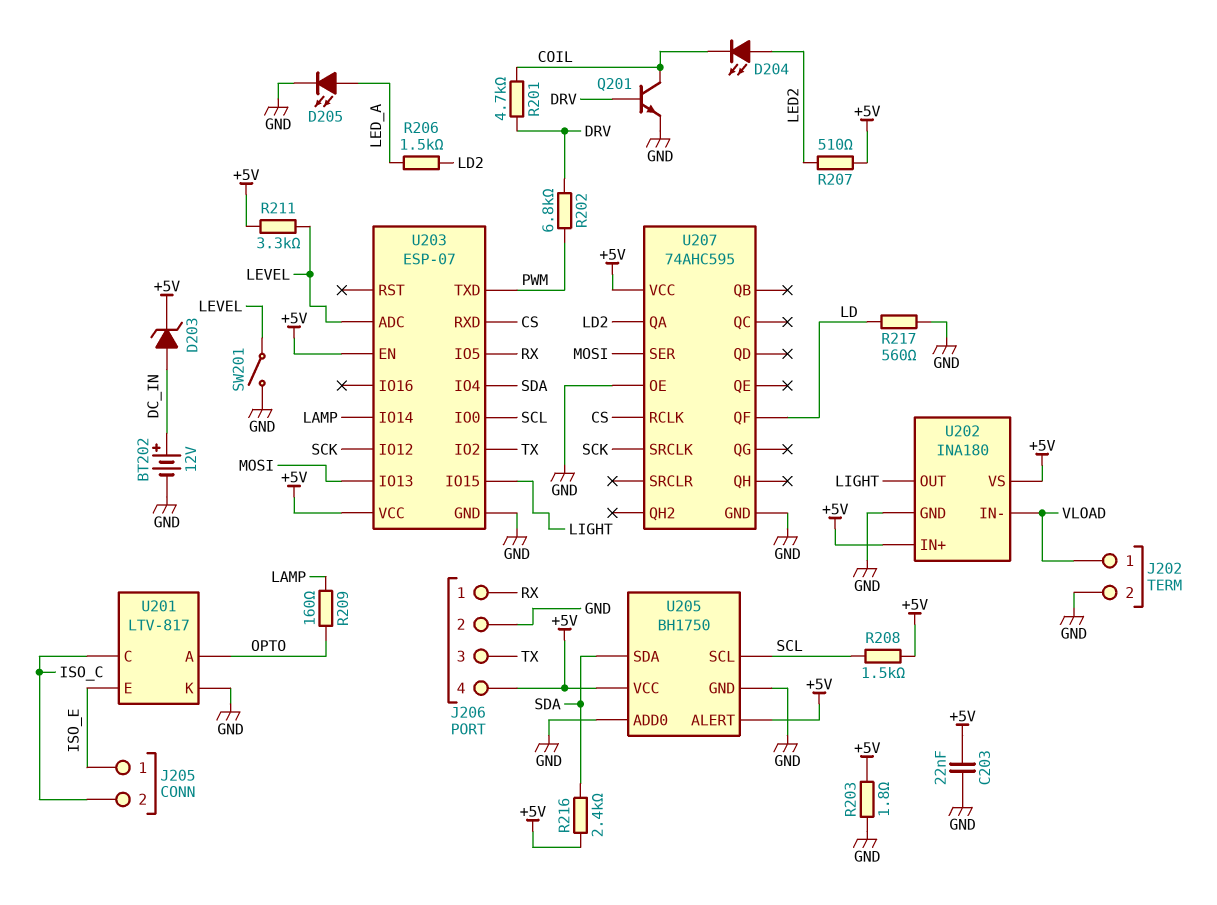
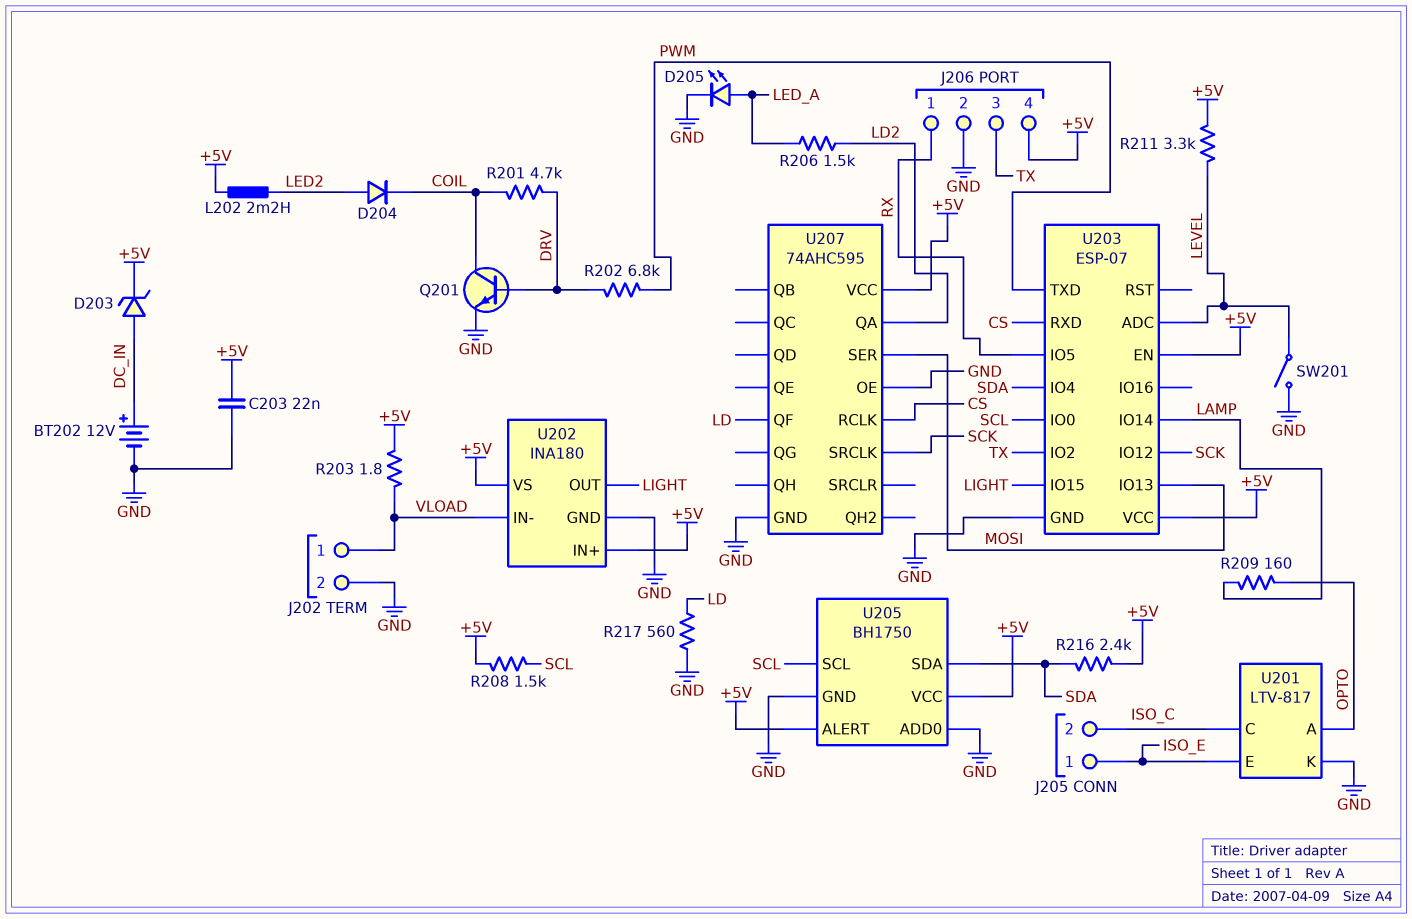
D204: LED (A LED2, K COIL) -> diode (A LED2, K COIL)
L202: none -> 2.2mH (+5V, LED2)
R203: 1.8 (+5V, GND) -> 1.8 (+5V, VLOAD)
R207: 510 (+5V, LED2) -> none

